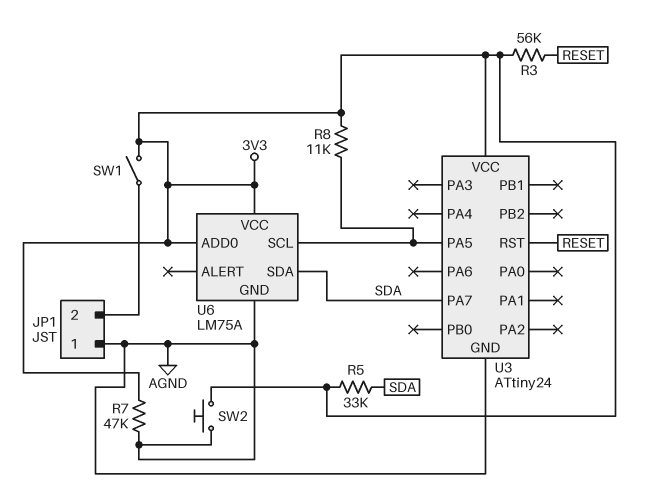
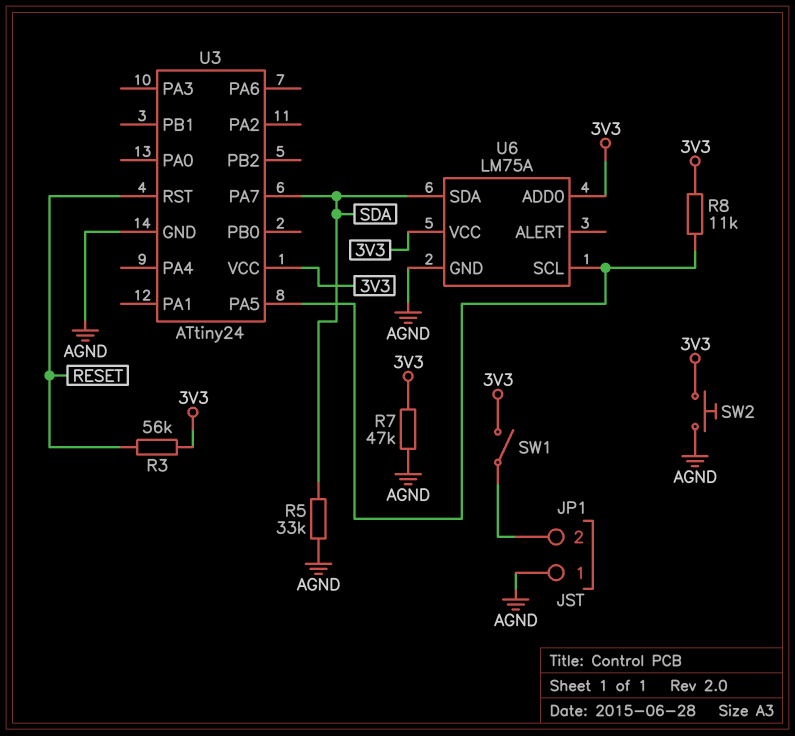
R5: 33k (3V3, SDA) -> 33k (AGND, SDA)

